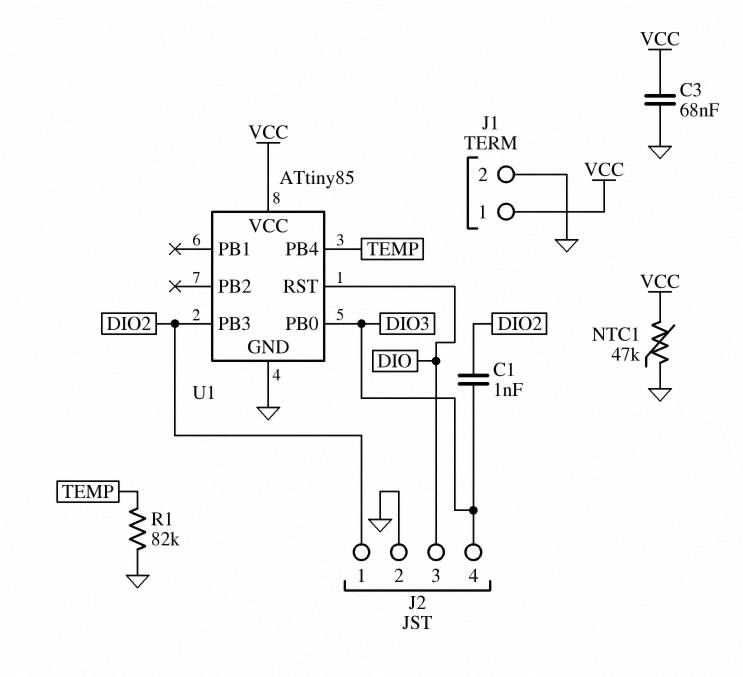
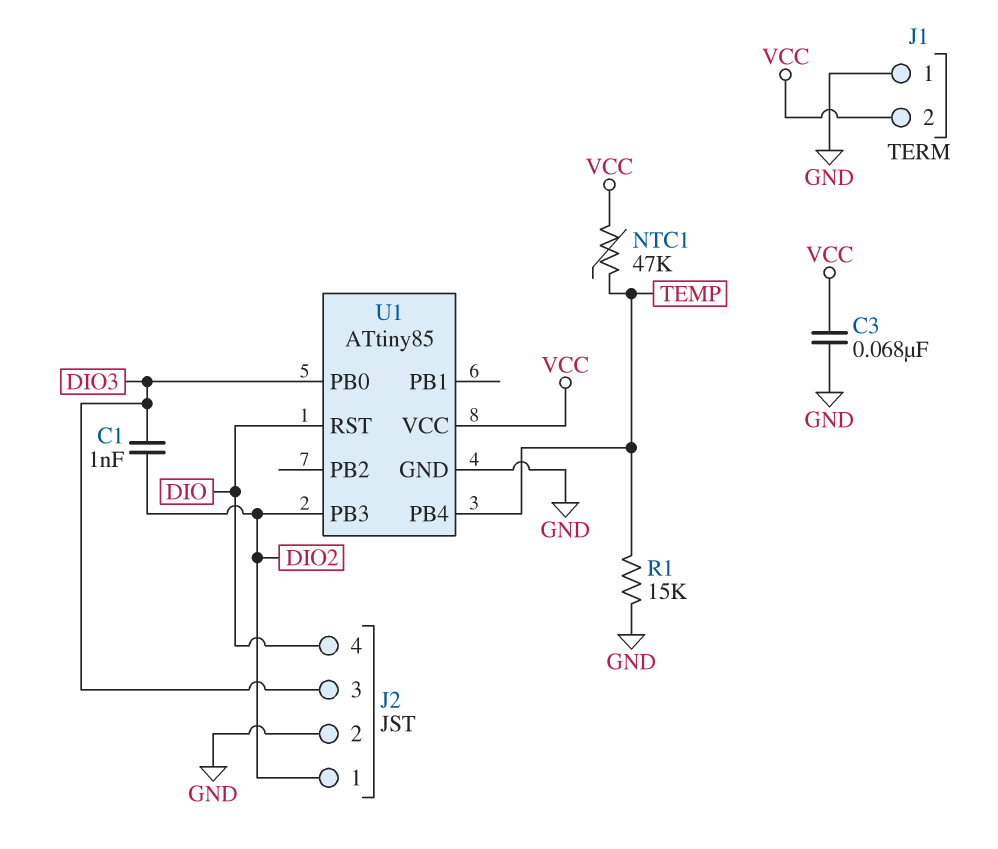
J1 pin 1: VCC -> GND
J1 pin 2: GND -> VCC
J2 pin 3: DIO -> DIO3
J2 pin 4: DIO3 -> DIO
NTC1: 47k (GND, VCC) -> 47k (TEMP, VCC)
R1: 82k (GND, TEMP) -> 15k (GND, TEMP)

